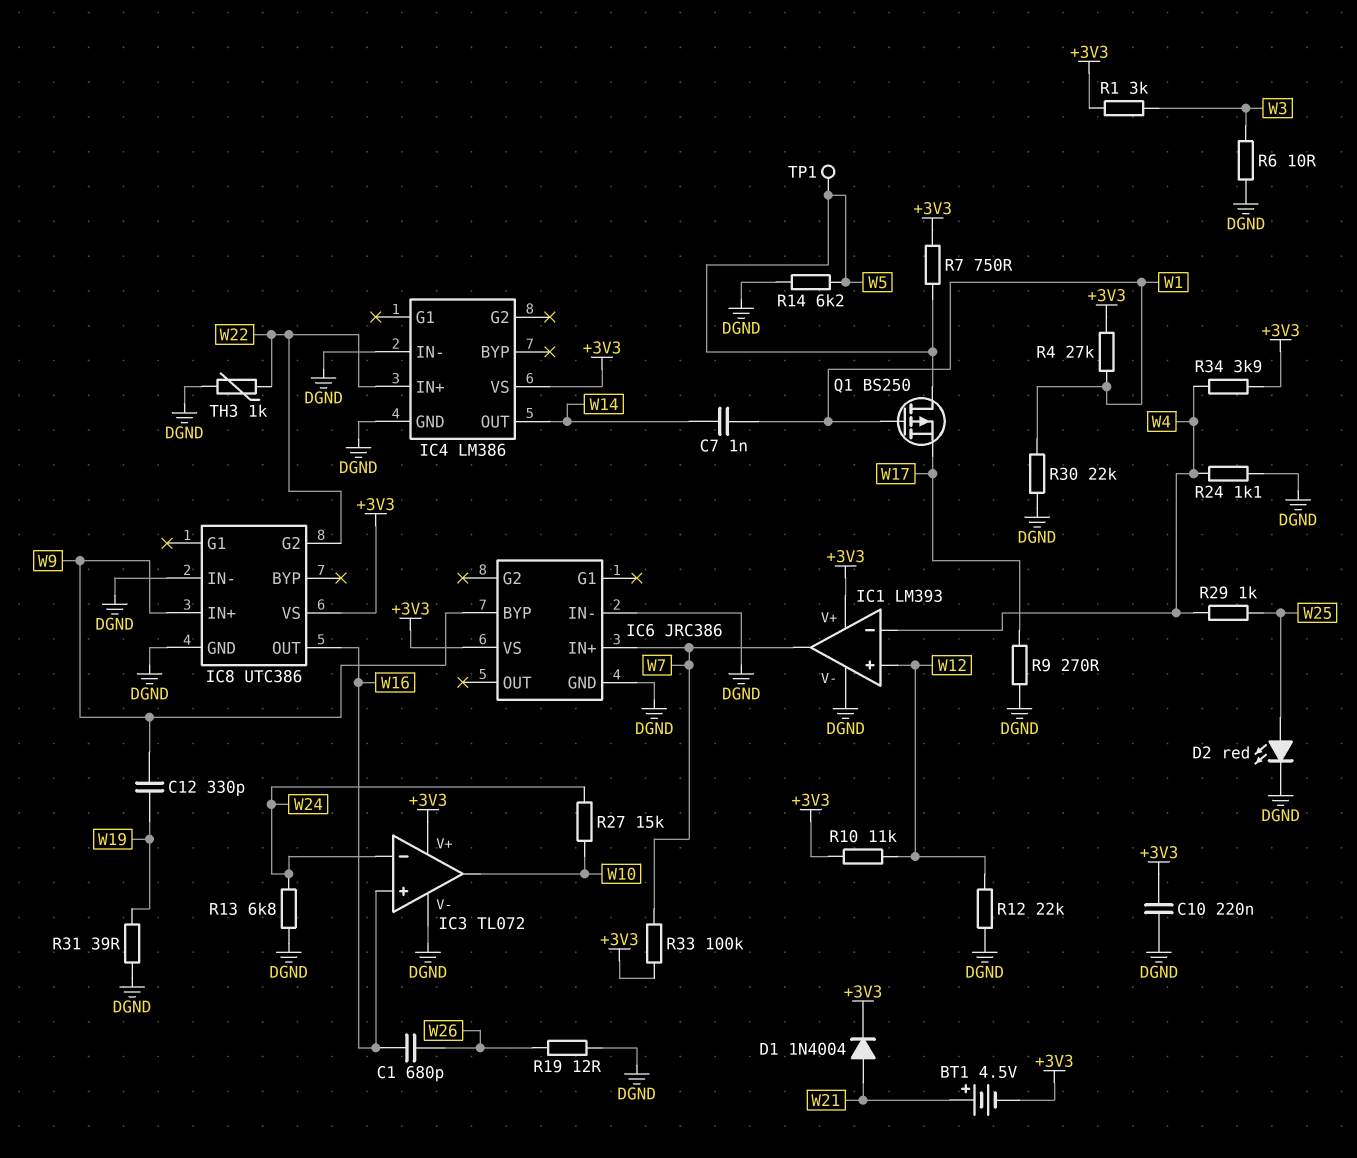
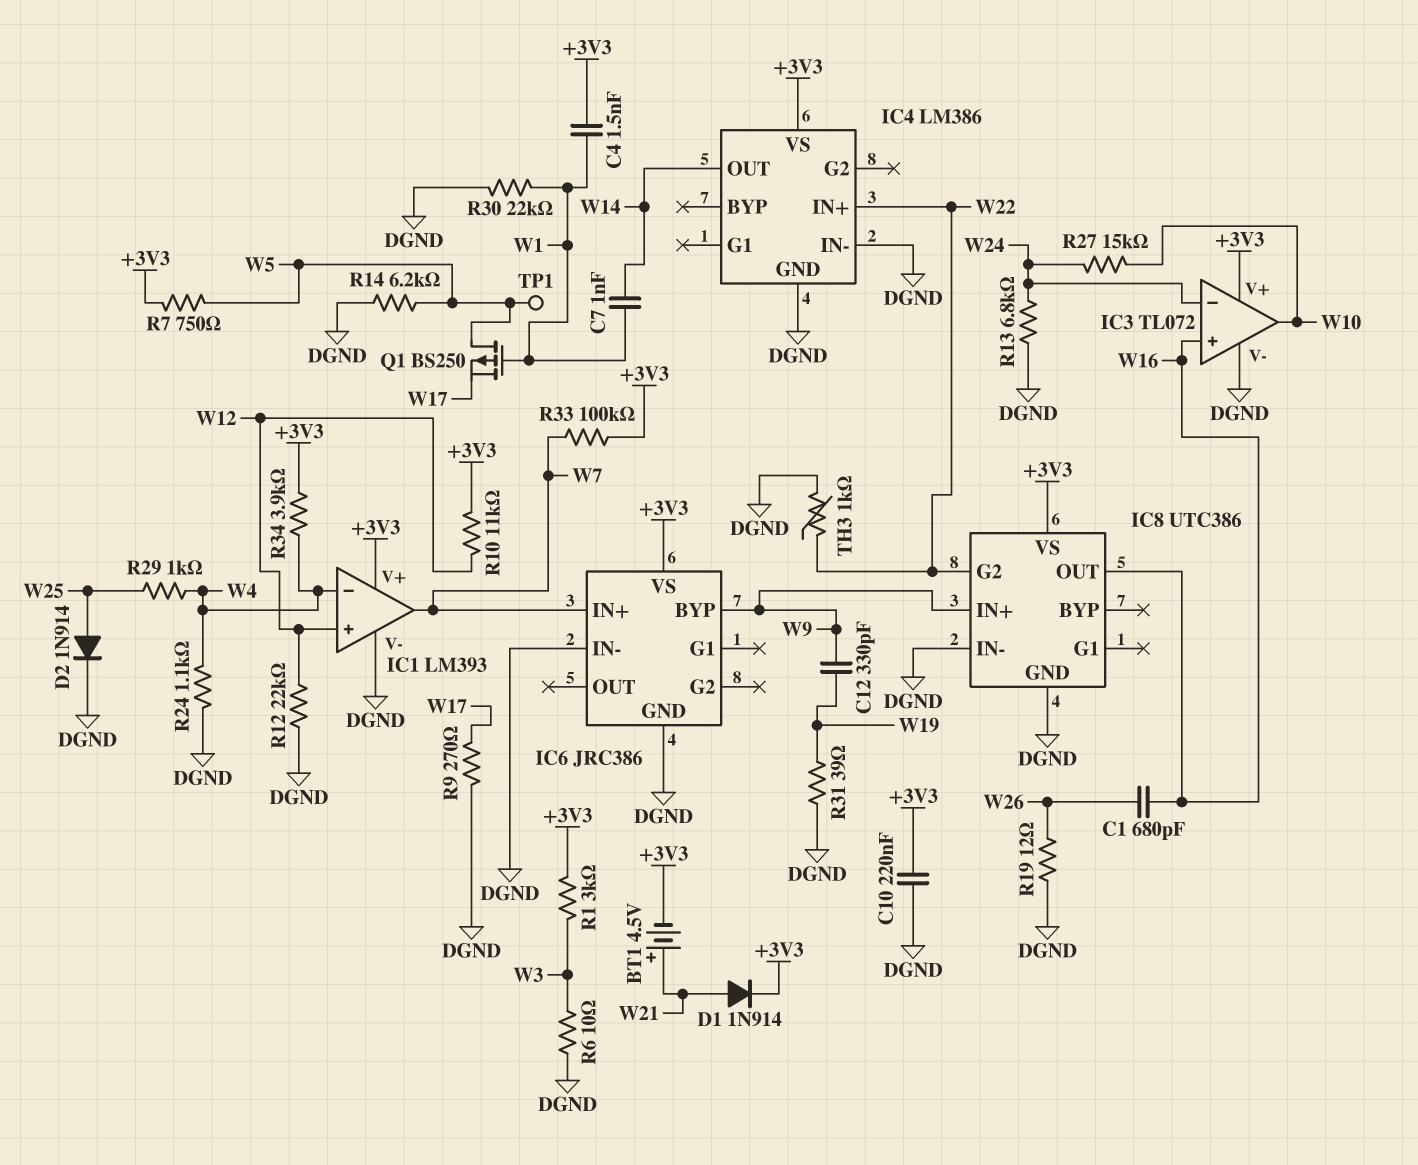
C4: none -> 1.5nF (+3V3, W1)
D1: diode 1N4004 (A W21, K +3V3) -> diode 1N914 (A W21, K +3V3)
D2: LED red (A W25, K DGND) -> diode 1N914 (A W25, K DGND)
R4: 27k (+3V3, W1) -> none

